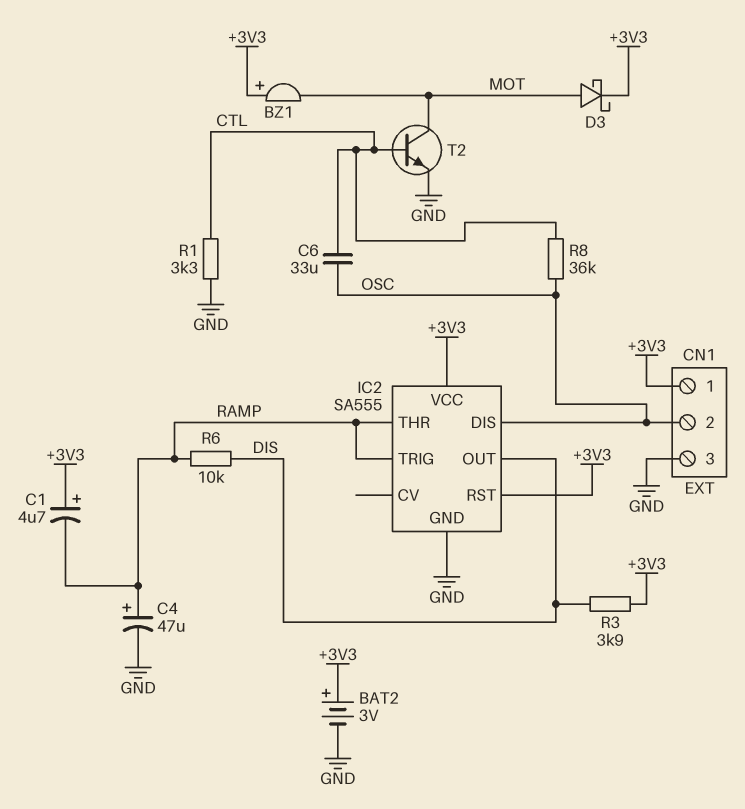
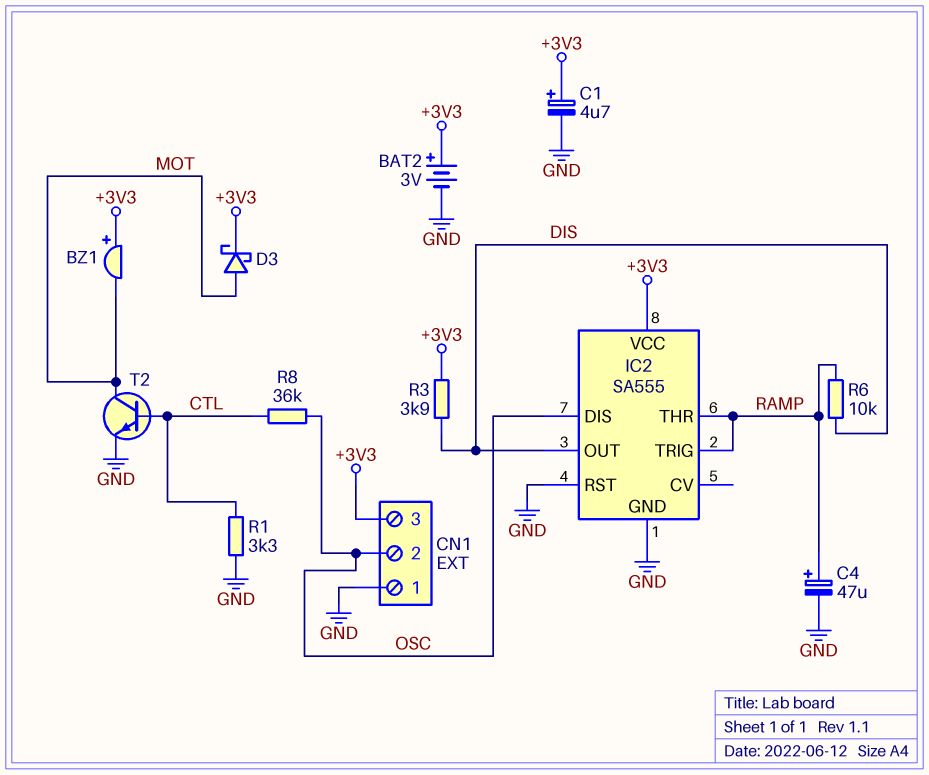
C1: 4.7uF (plus +3V3, minus RAMP) -> 4.7uF (plus +3V3, minus GND)
C6: 33uF (CTL, OSC) -> none
CN1 pin 1: +3V3 -> GND
CN1 pin 3: GND -> +3V3
IC2 pin RST: +3V3 -> GND

